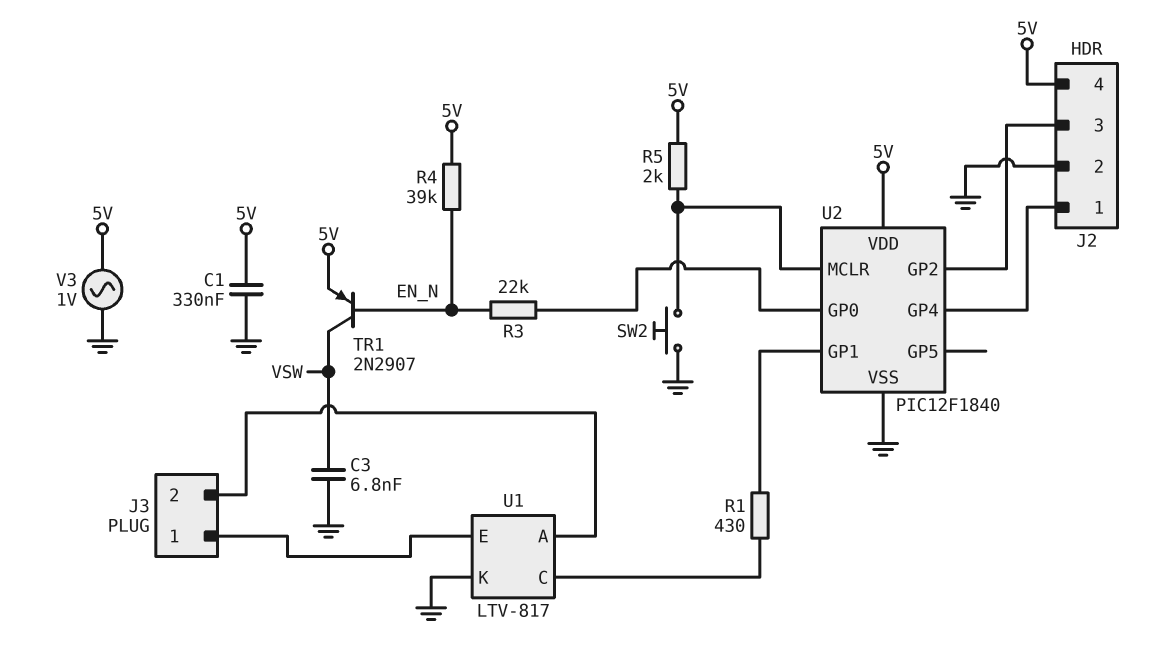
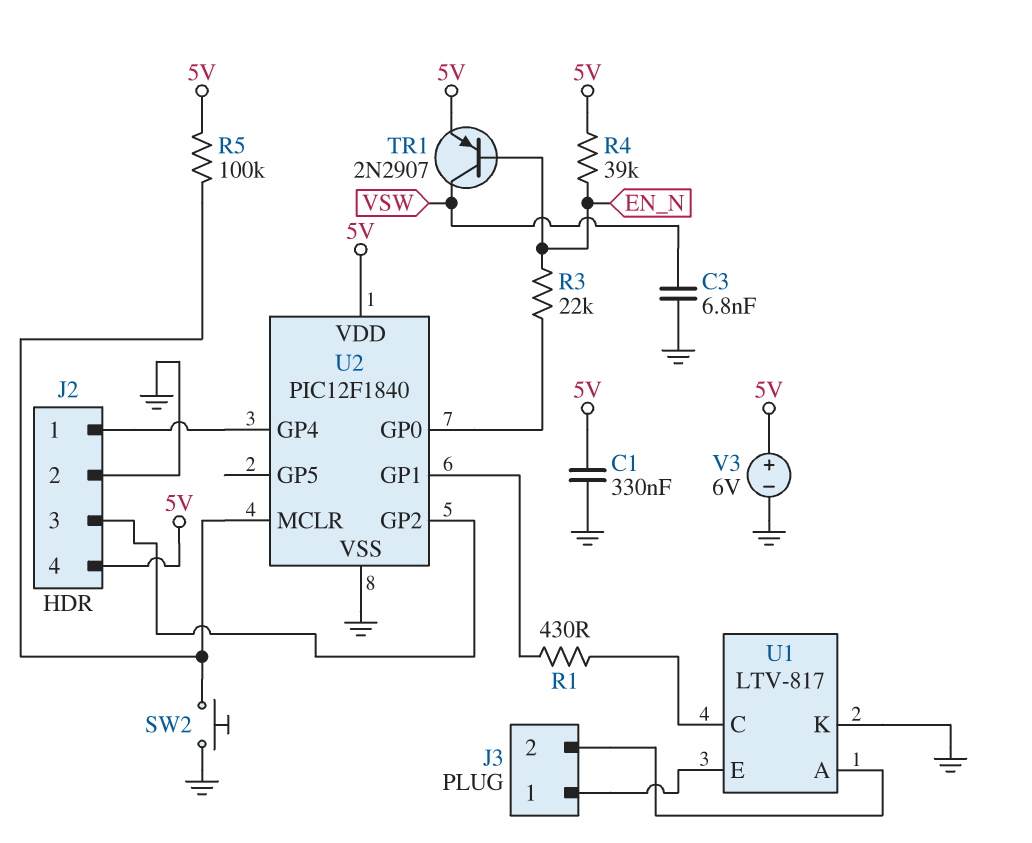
R5: 2k (5V, U2/MCLR) -> 100k (5V, U2/MCLR)
V3: AC 1V (5V, GND) -> 6V (plus 5V, minus GND)

